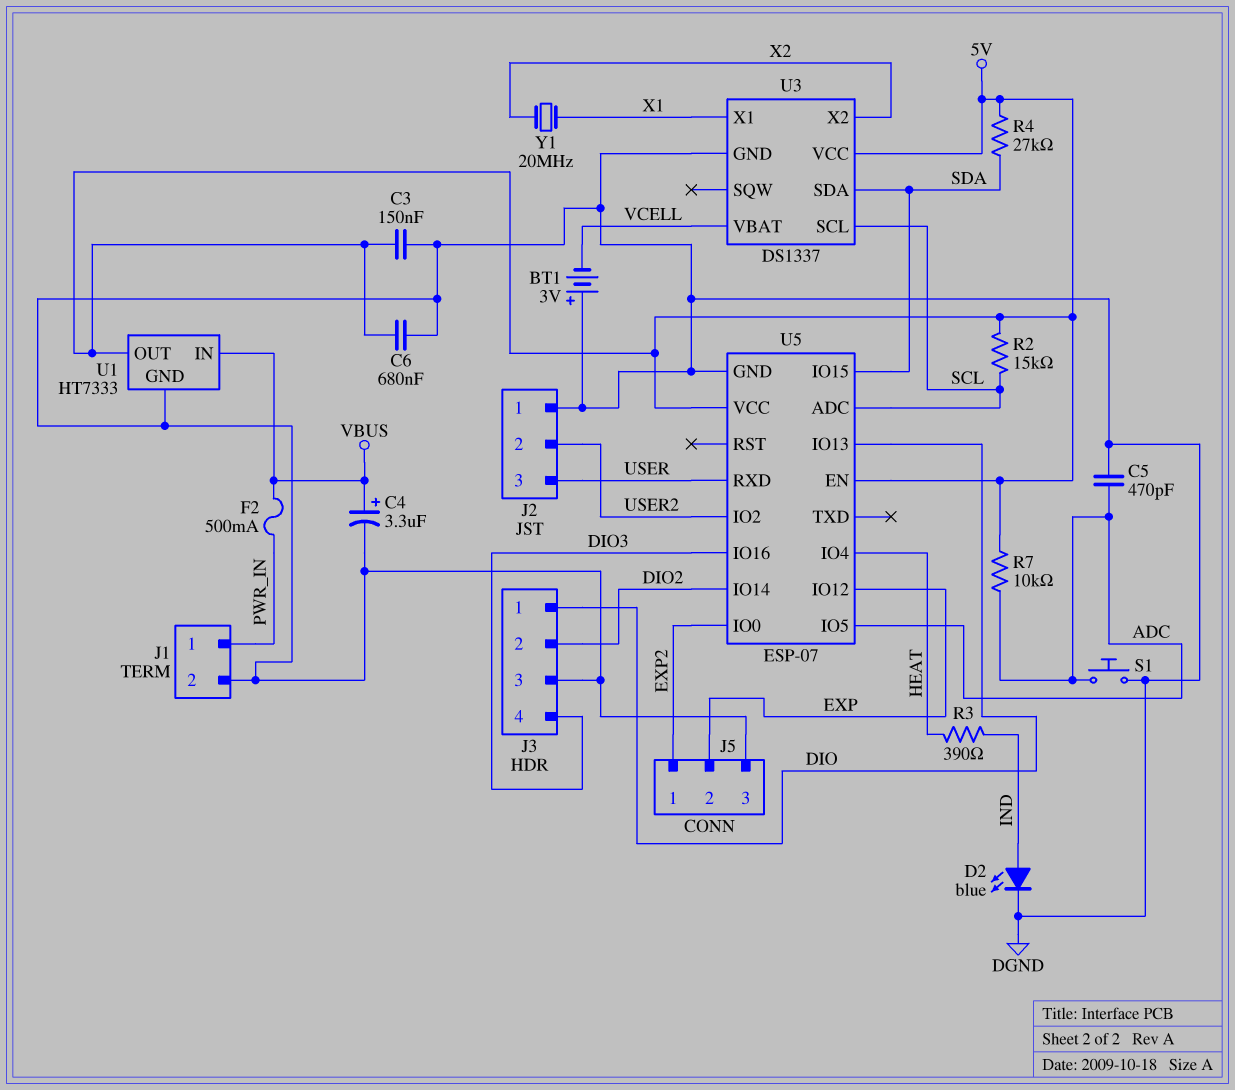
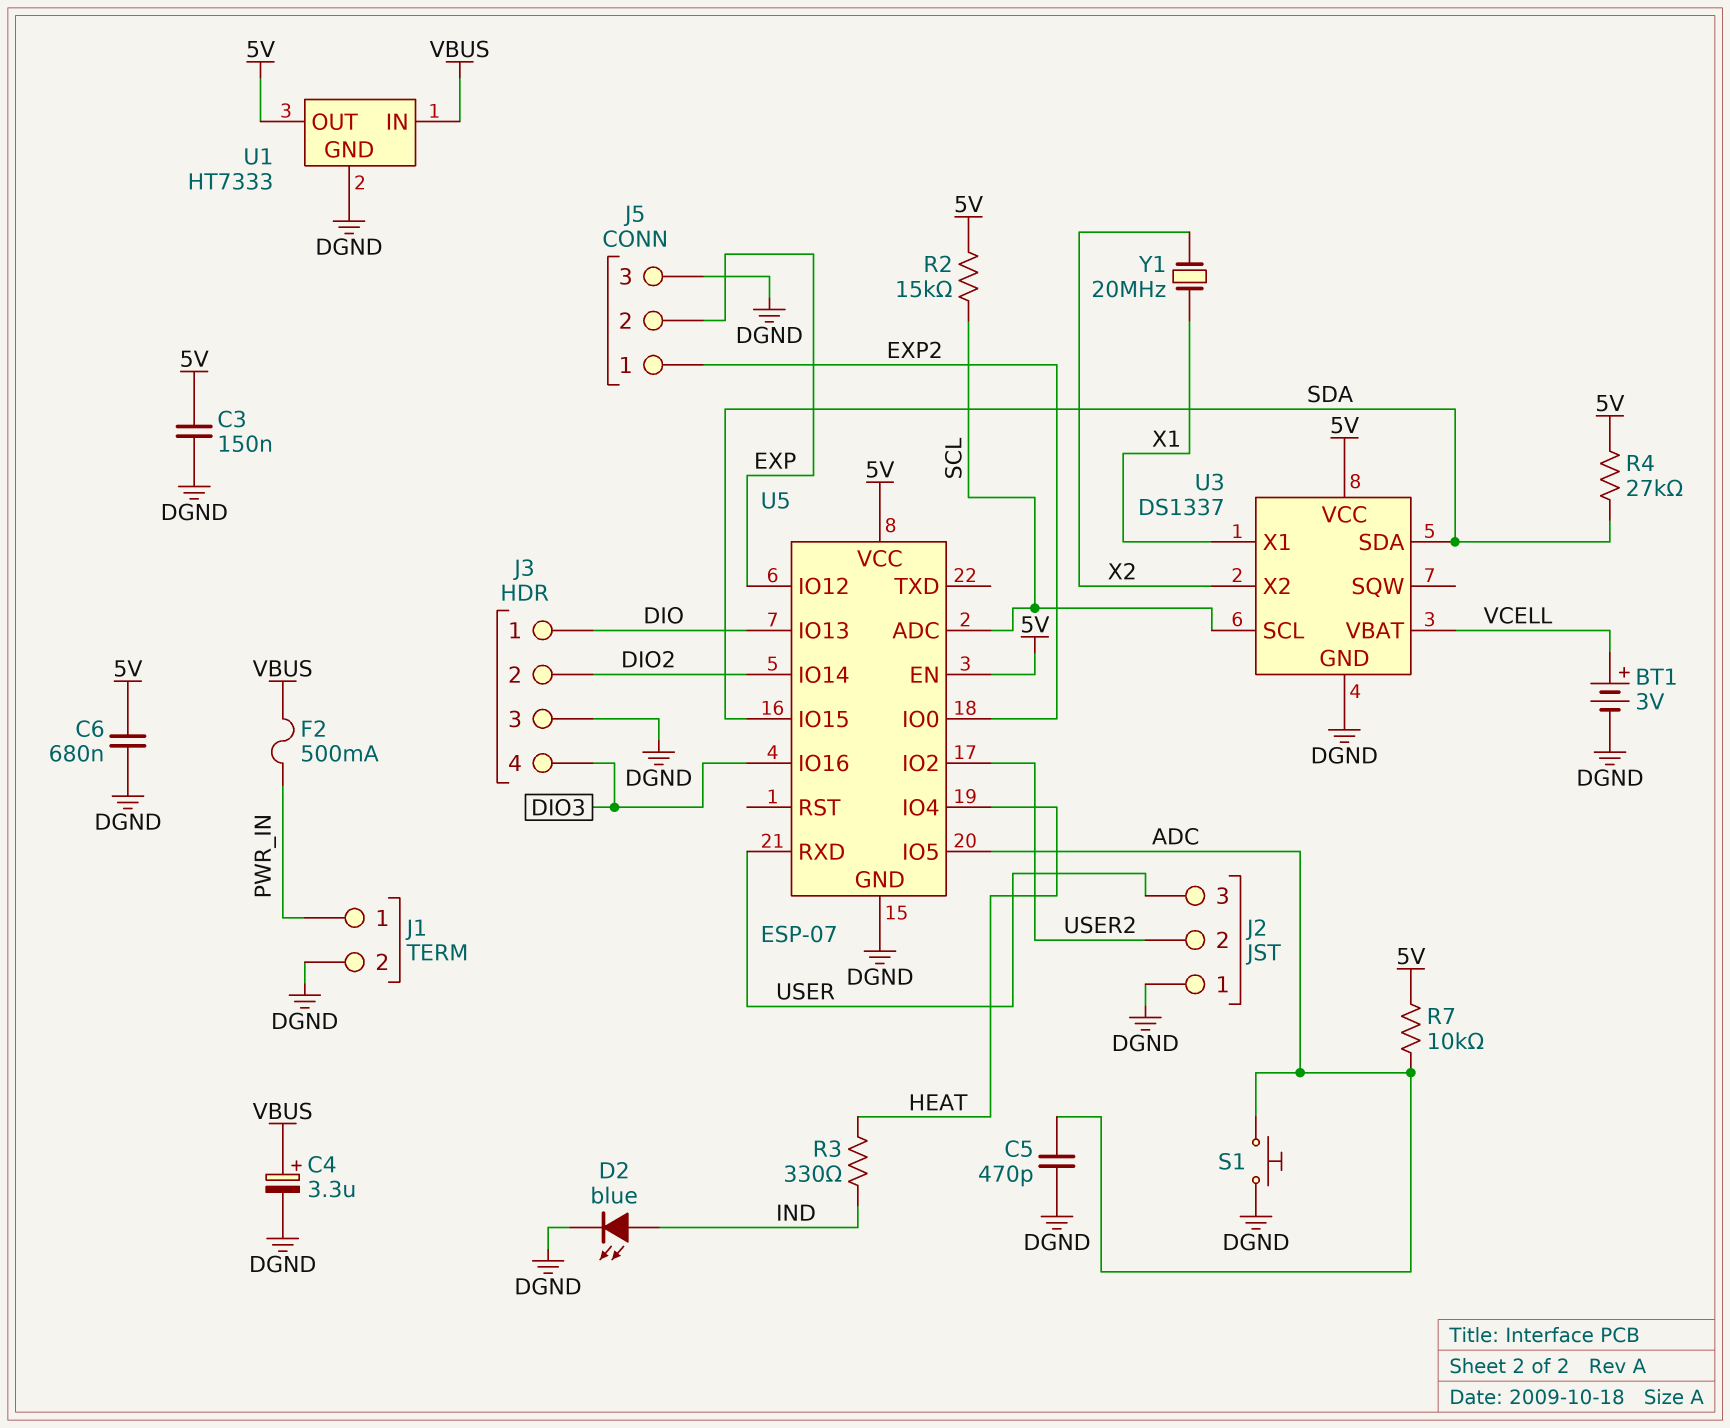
BT1: 3V (plus DGND, minus VCELL) -> 3V (plus VCELL, minus DGND)
R3: 390 (HEAT, IND) -> 330 (HEAT, IND)

